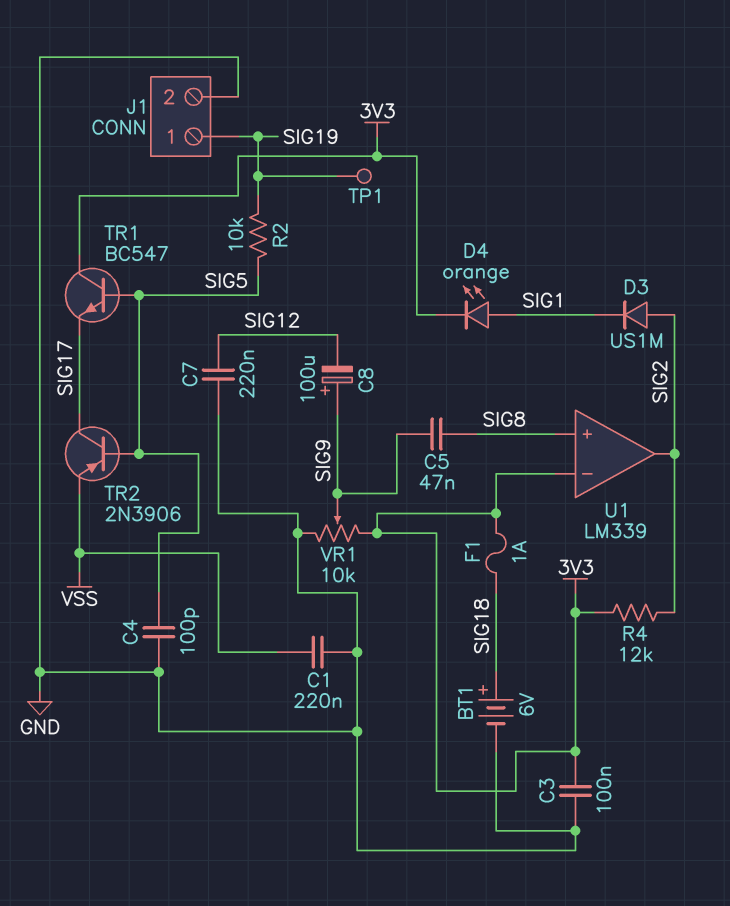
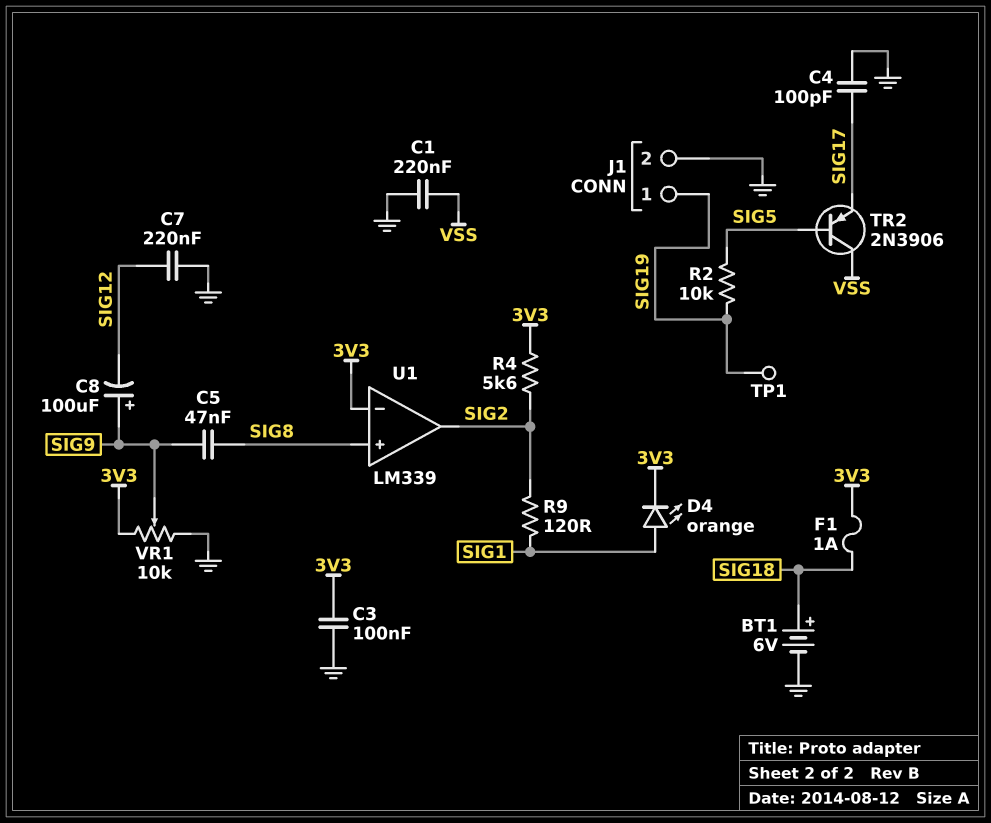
C4: 100pF (GND, SIG5) -> 100pF (GND, SIG17)
D3: diode US1M (A SIG2, K SIG1) -> none
R4: 12k (3V3, SIG2) -> 5.6k (3V3, SIG2)
R9: none -> 120 (SIG1, SIG2)
TR1: NPN BC547 (B SIG5, C 3V3, E SIG17) -> none
TR2: PNP 2N3906 (B SIG5, C SIG17, E VSS) -> PNP 2N3906 (B SIG5, C VSS, E SIG17)

